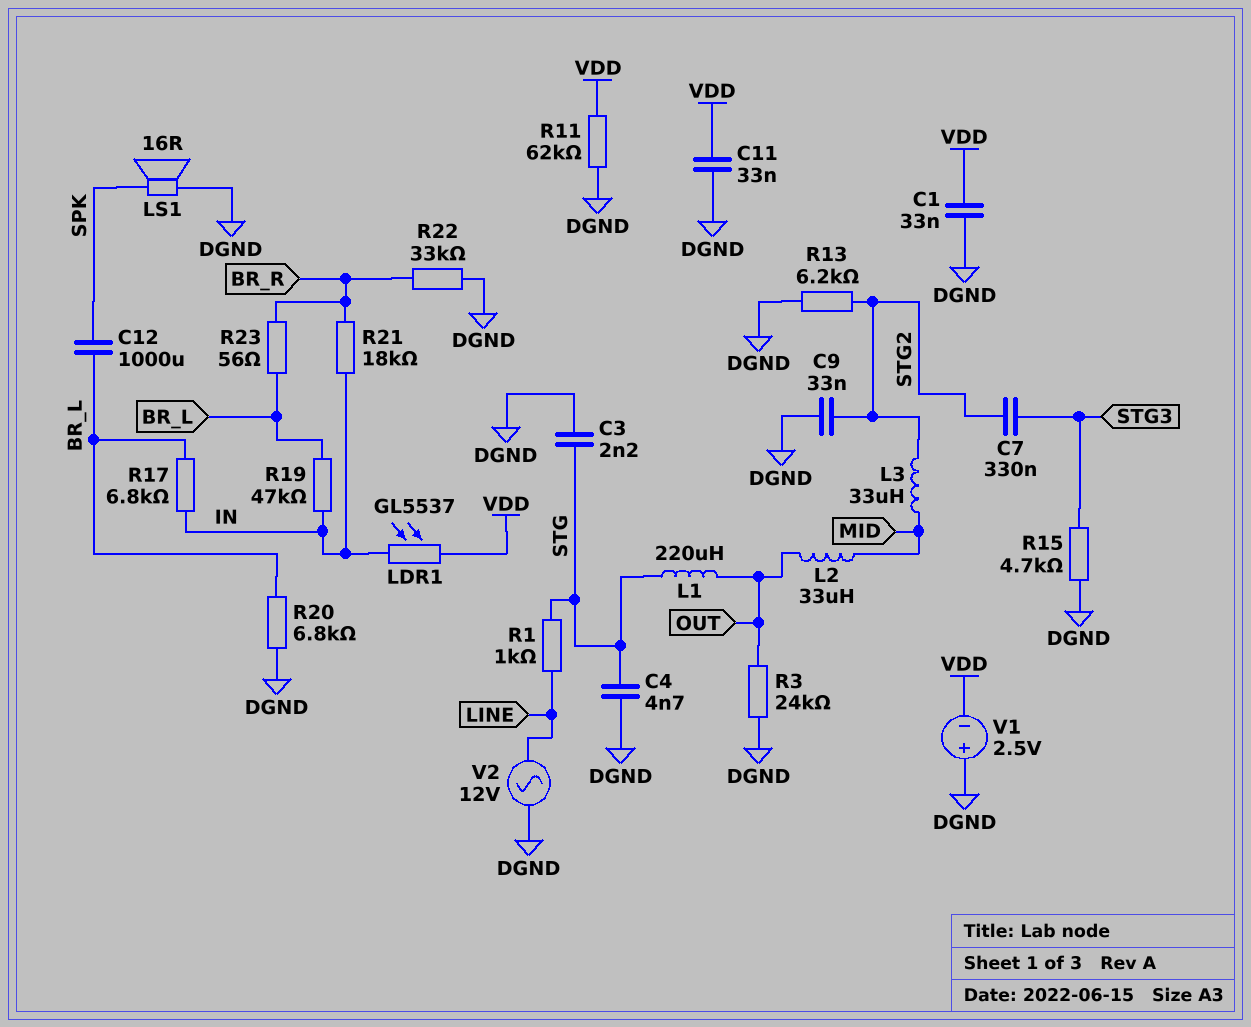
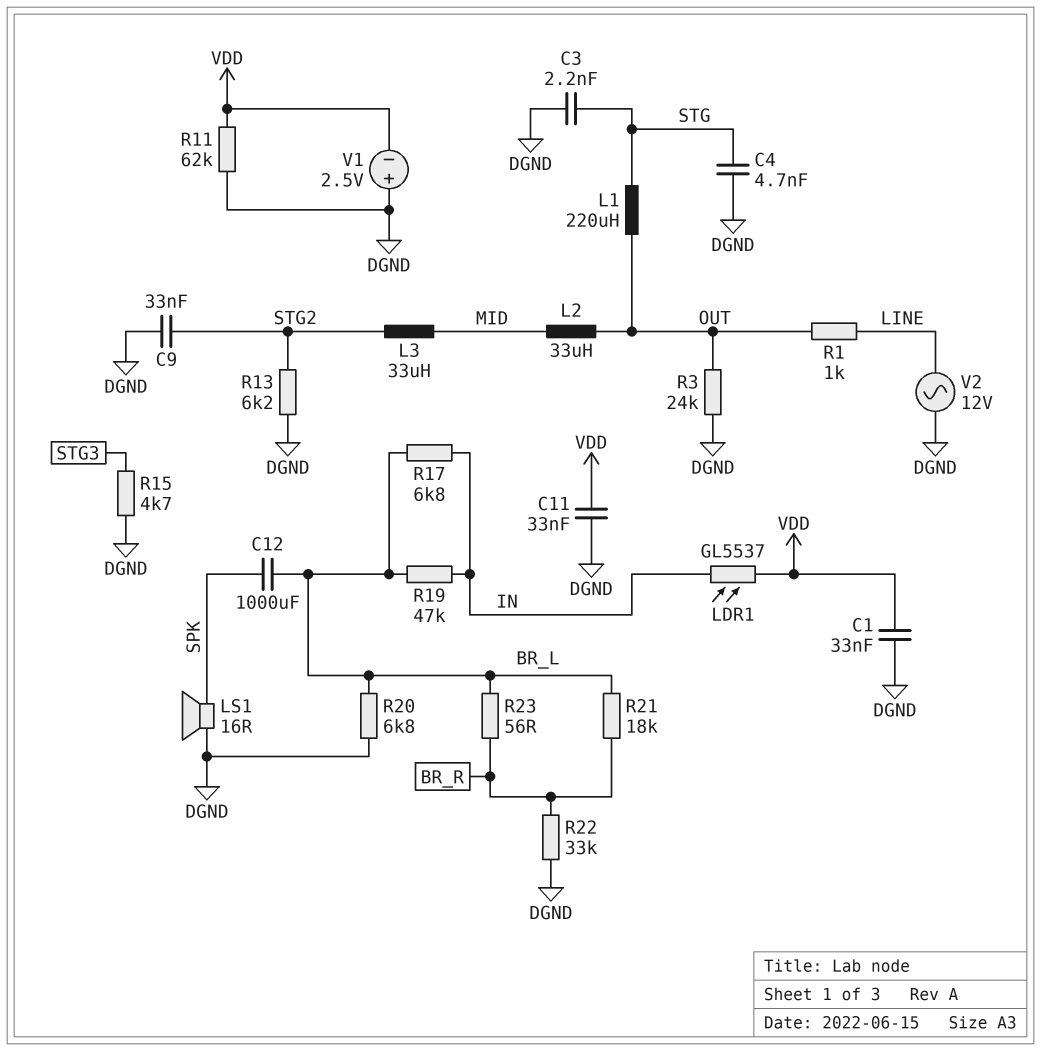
C7: 330nF (STG2, STG3) -> none
R1: 1k (LINE, STG) -> 1k (LINE, OUT)
R21: 18k (BR_R, IN) -> 18k (BR_L, BR_R)

